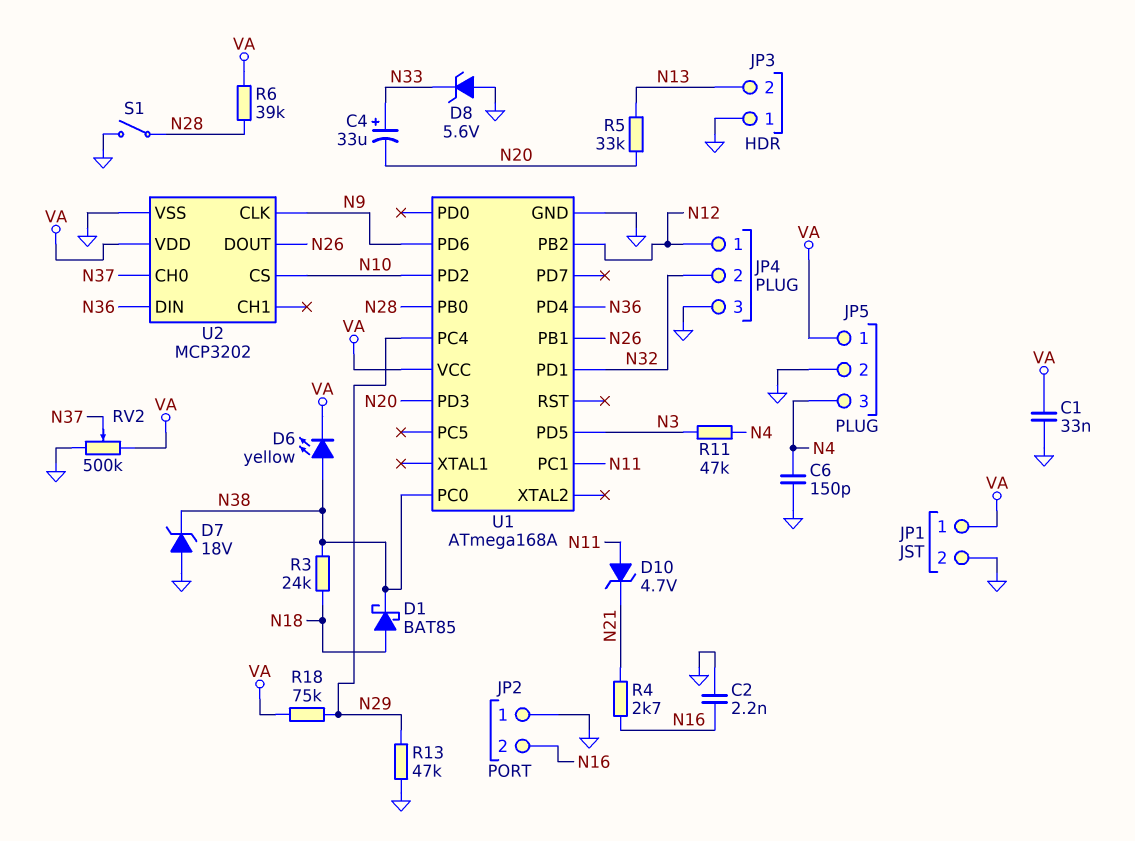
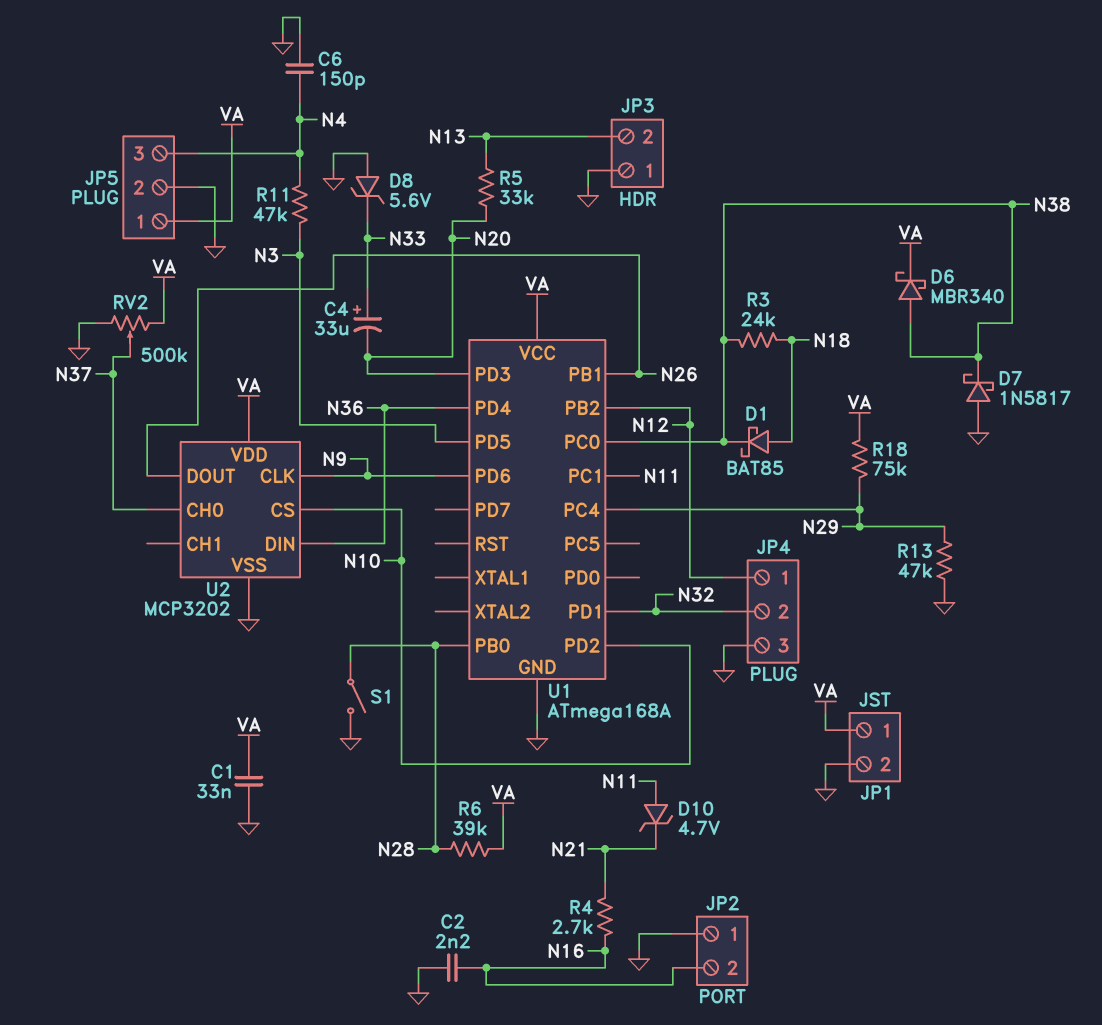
D6: LED yellow (A N38, K VA) -> schottky MBR340 (A N38, K VA)
D7: zener 18V (A GND, K N38) -> schottky 1N5817 (A GND, K N38)

